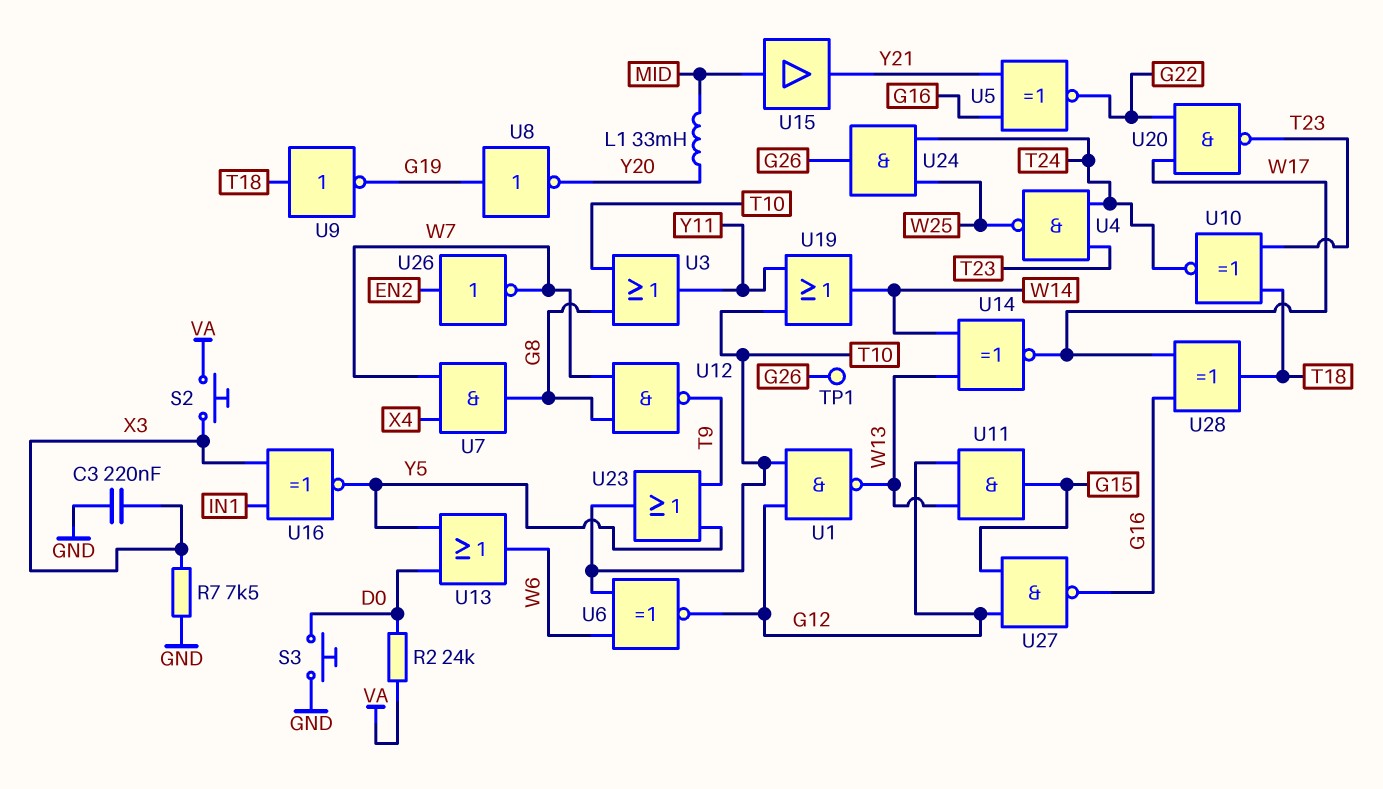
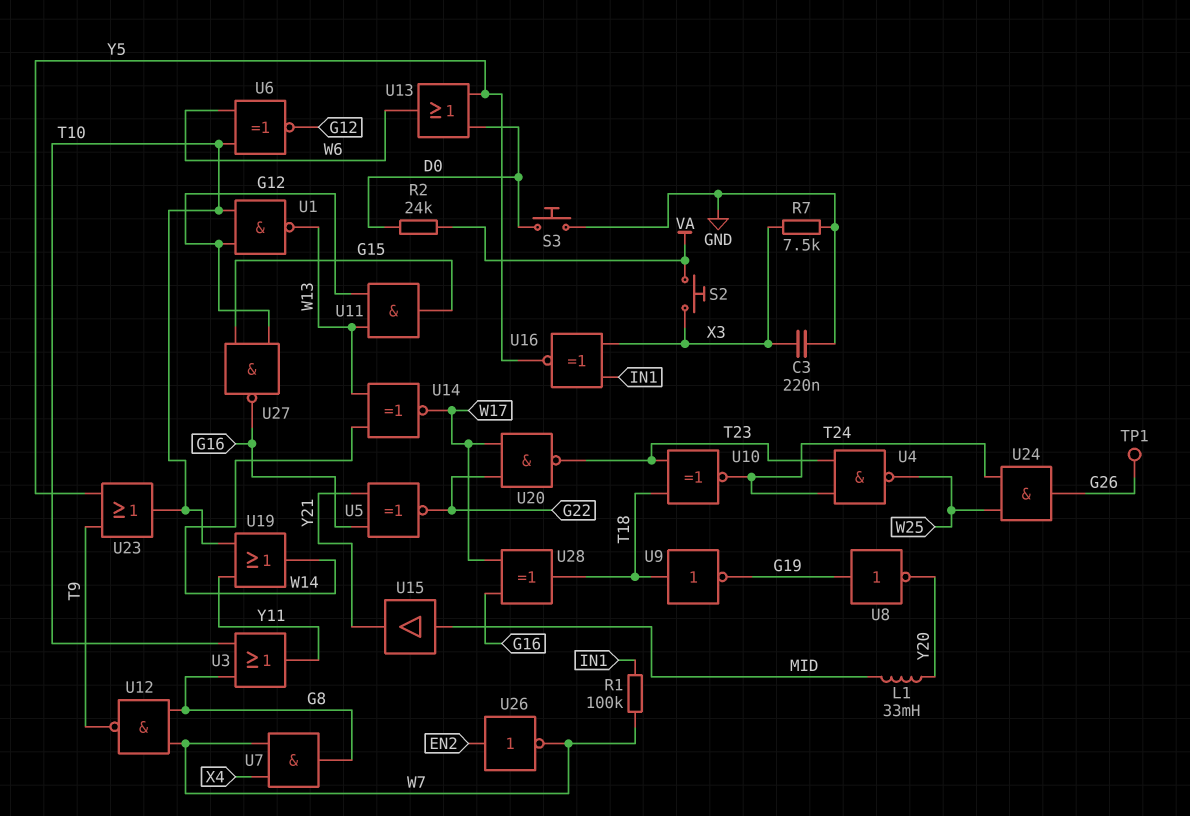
R1: none -> 100k (IN1, W7)

